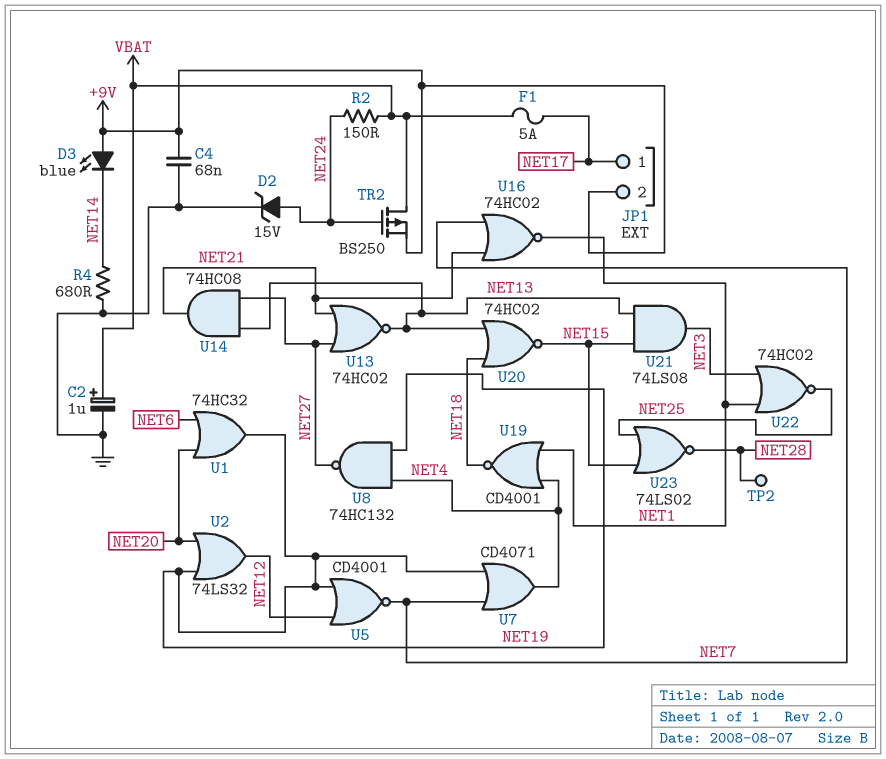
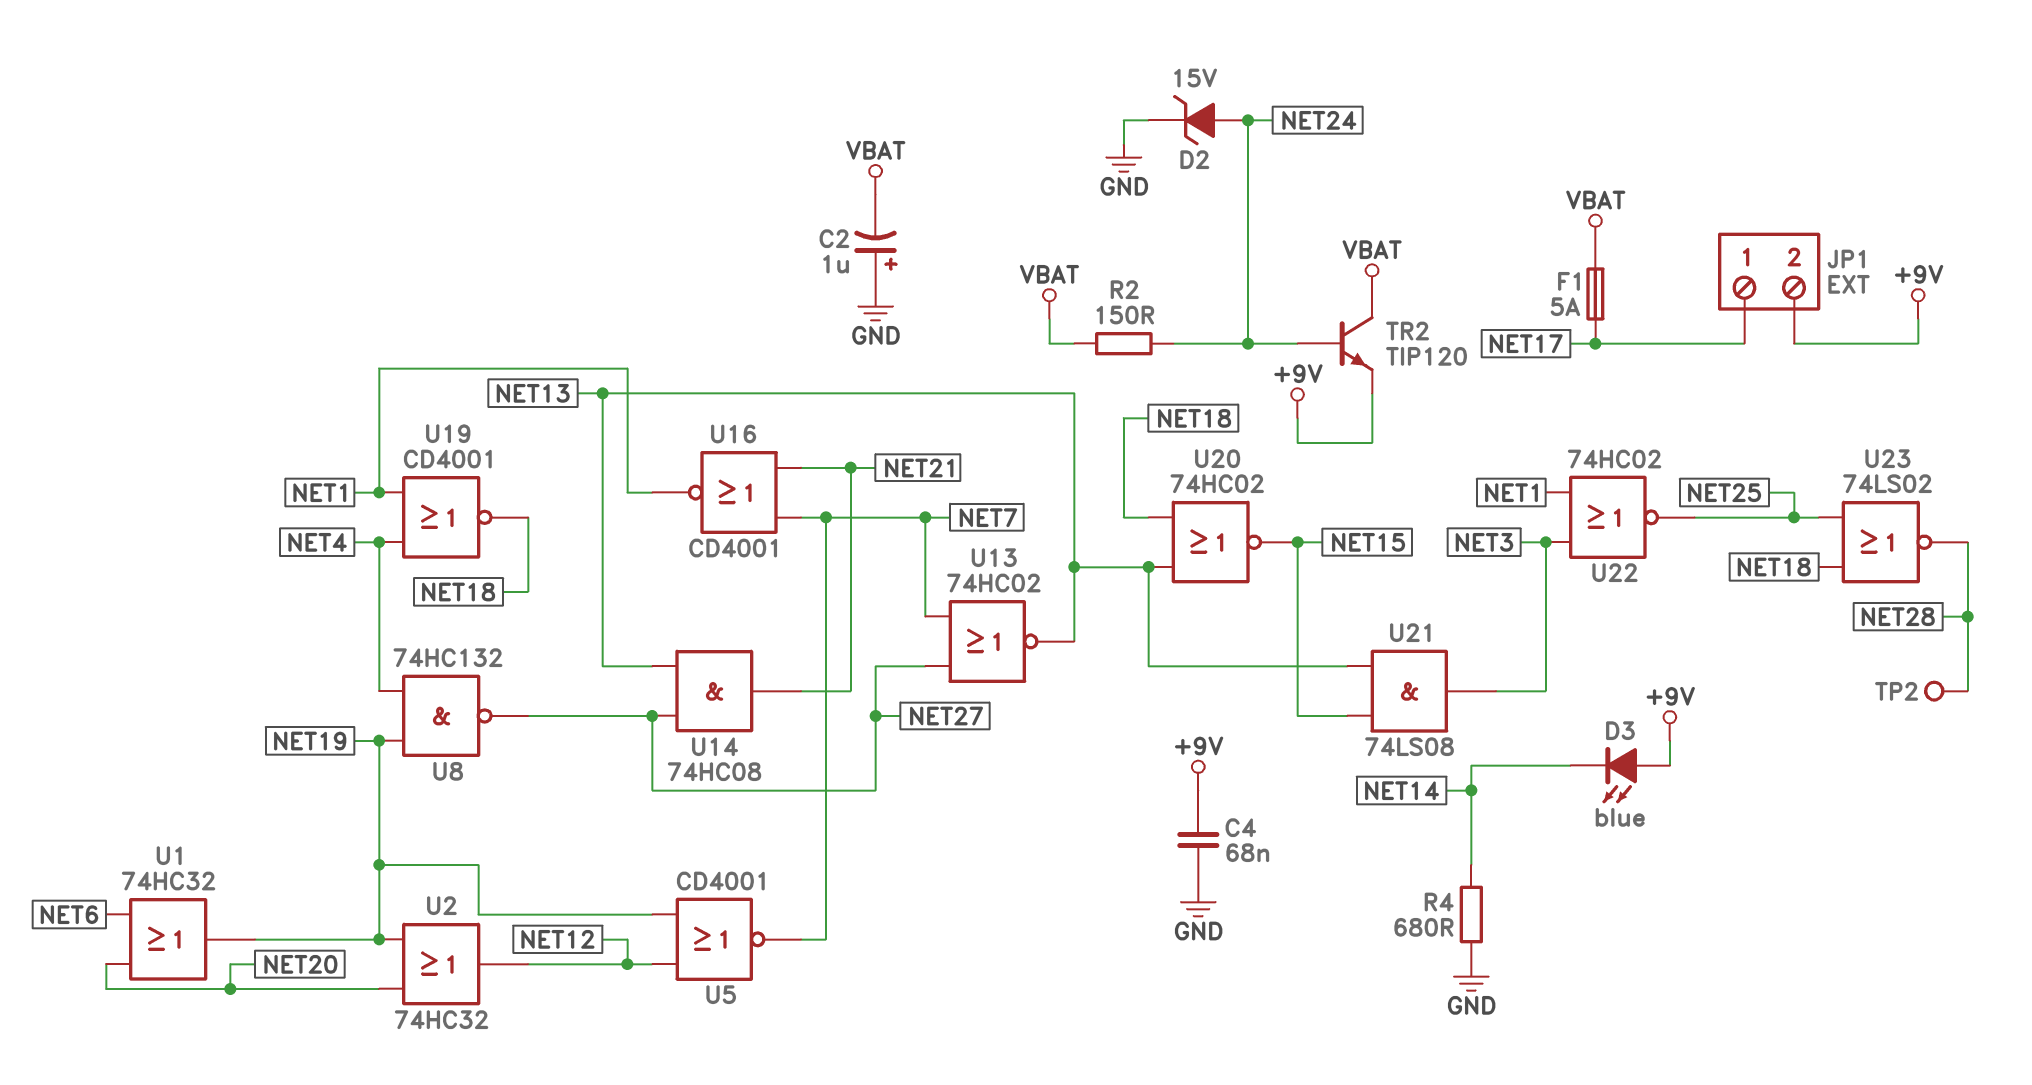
C2: 1uF (plus VBAT, minus GND) -> 1uF (plus GND, minus VBAT)
TR2: PMOS BS250 (G NET24, D VBAT, S +9V) -> NPN TIP120 (B NET24, C VBAT, E +9V)
U2: OR 74LS32 (in NET19, in NET20, out NET12) -> OR 74HC32 (in NET19, in NET20, out NET12)
U7: OR CD4071 (in NET7, in NET19, out NET4) -> none
U13: NOR 74HC02 (in NET21, in NET27, out NET13) -> NOR 74HC02 (in NET7, in NET27, out NET13)
U16: NOR 74HC02 (in NET7, in NET21, out NET1) -> NOR CD4001 (in NET7, in NET21, out NET1)
U23: NOR 74LS02 (in NET15, in NET25, out NET28) -> NOR 74LS02 (in NET18, in NET25, out NET28)

